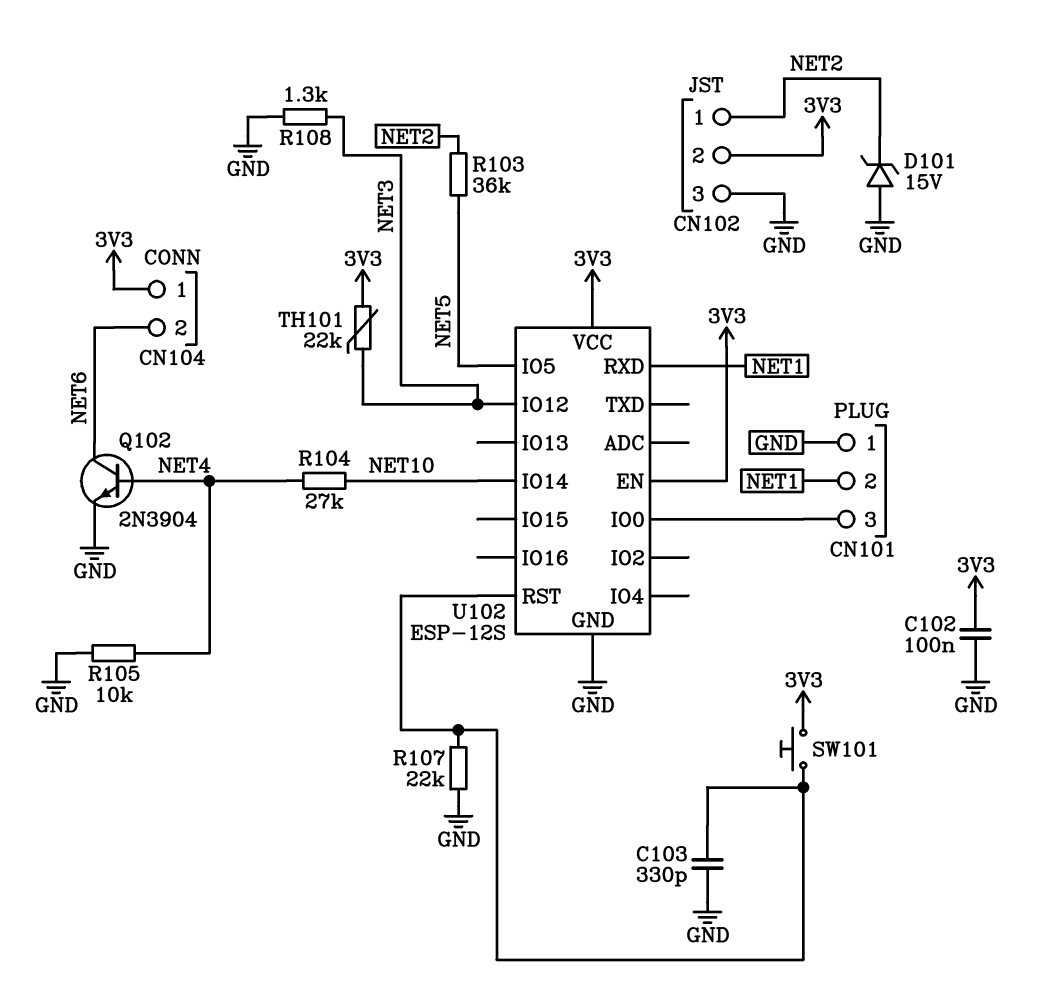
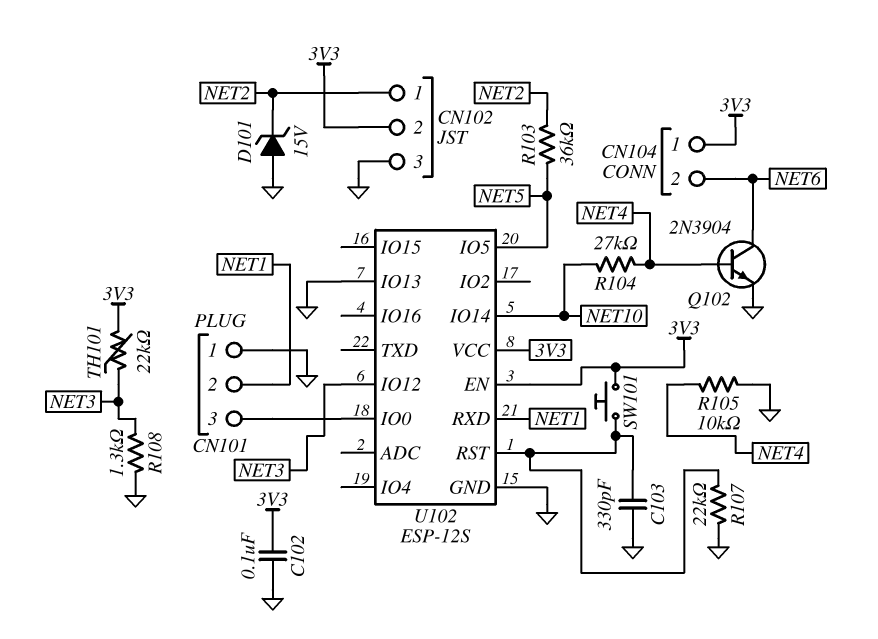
U102 pin IO13: none -> GND

